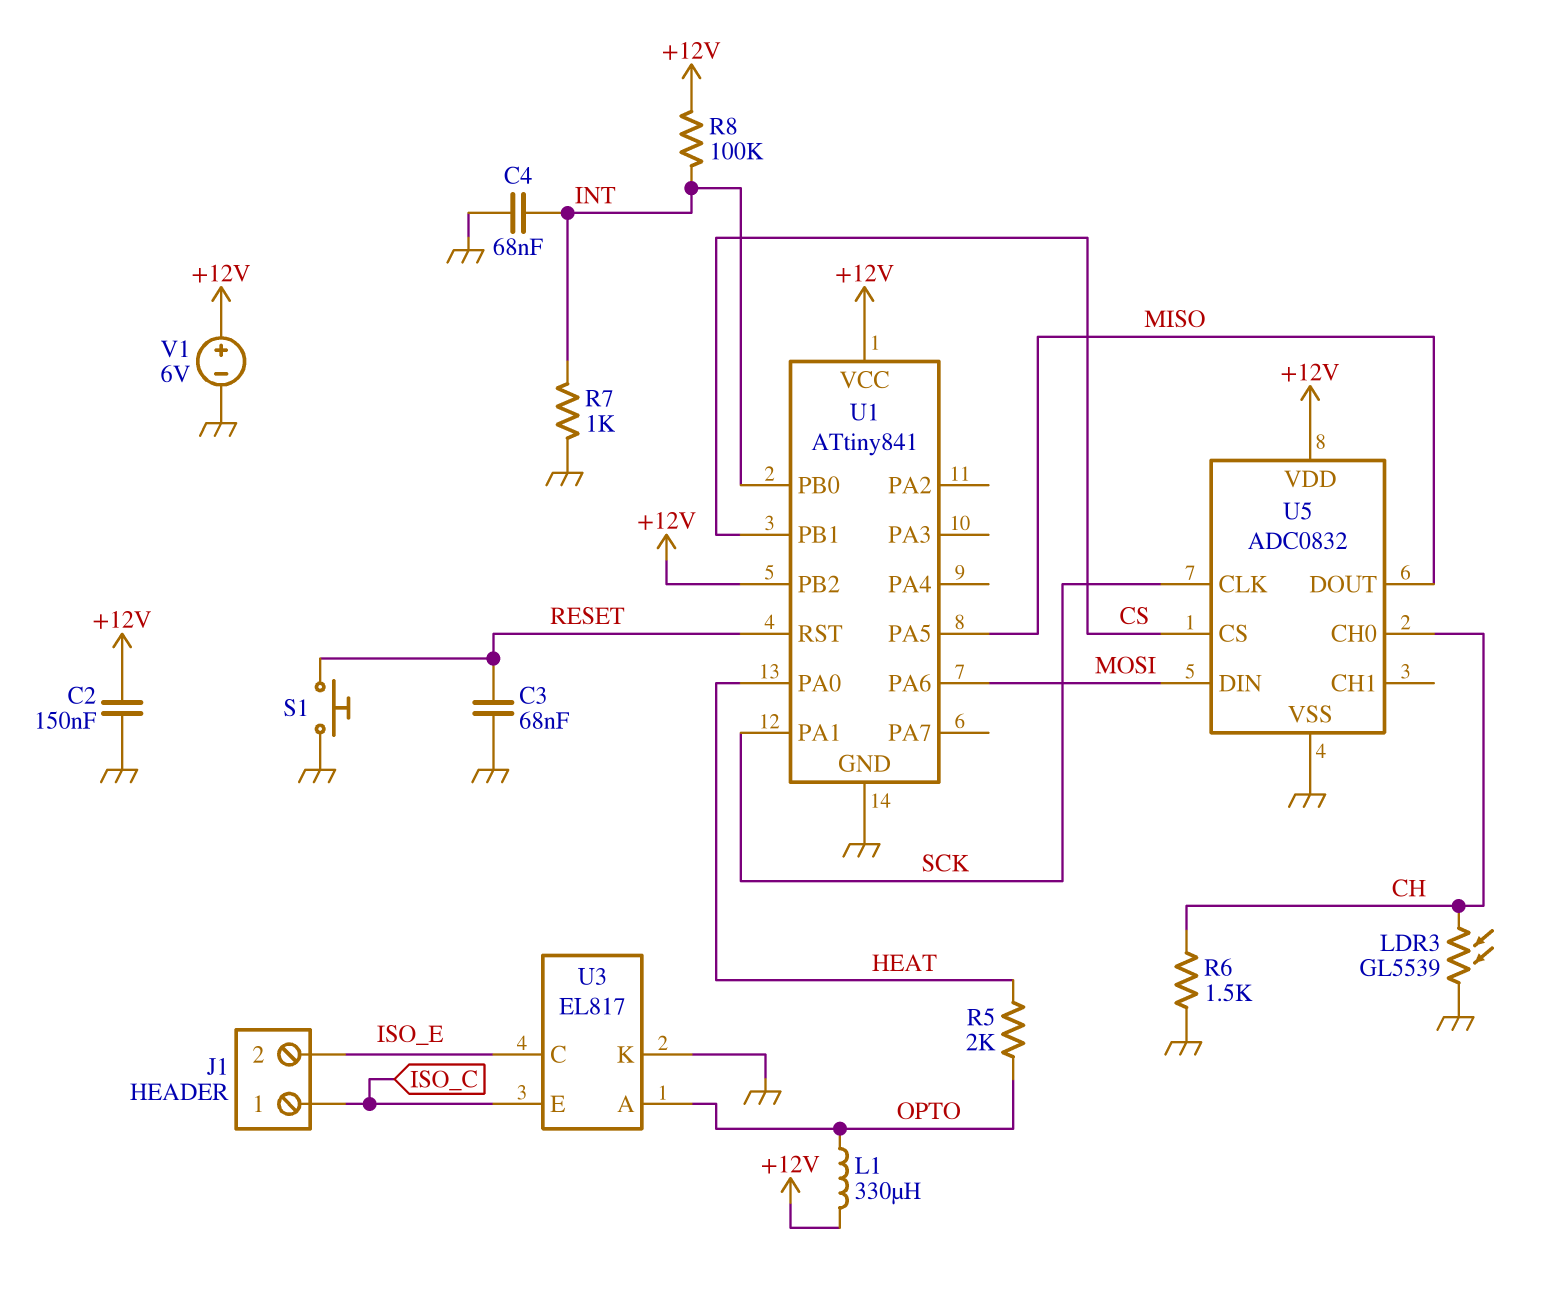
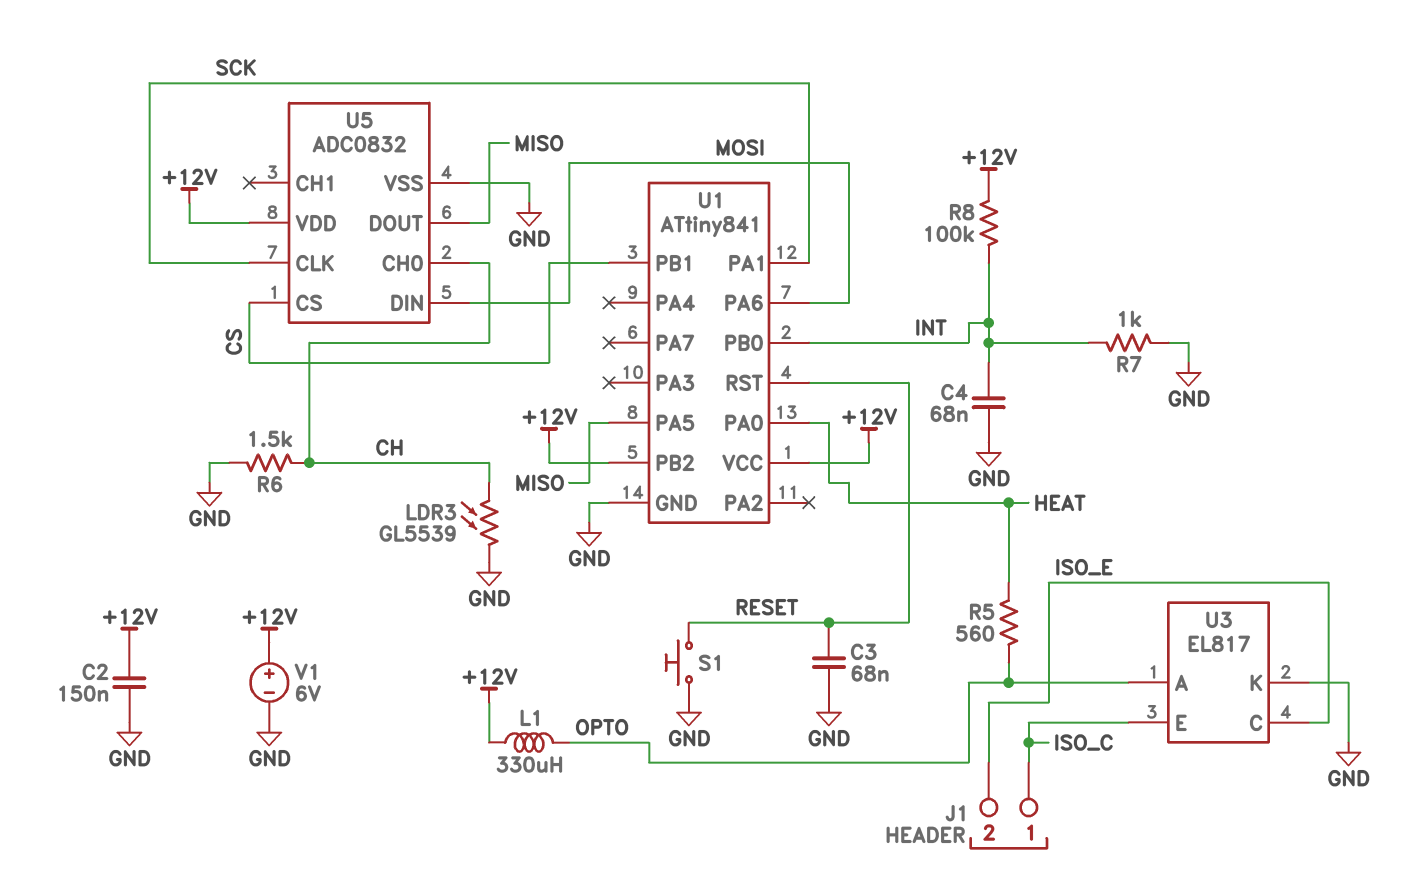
R5: 2k (HEAT, OPTO) -> 560 (HEAT, OPTO)

